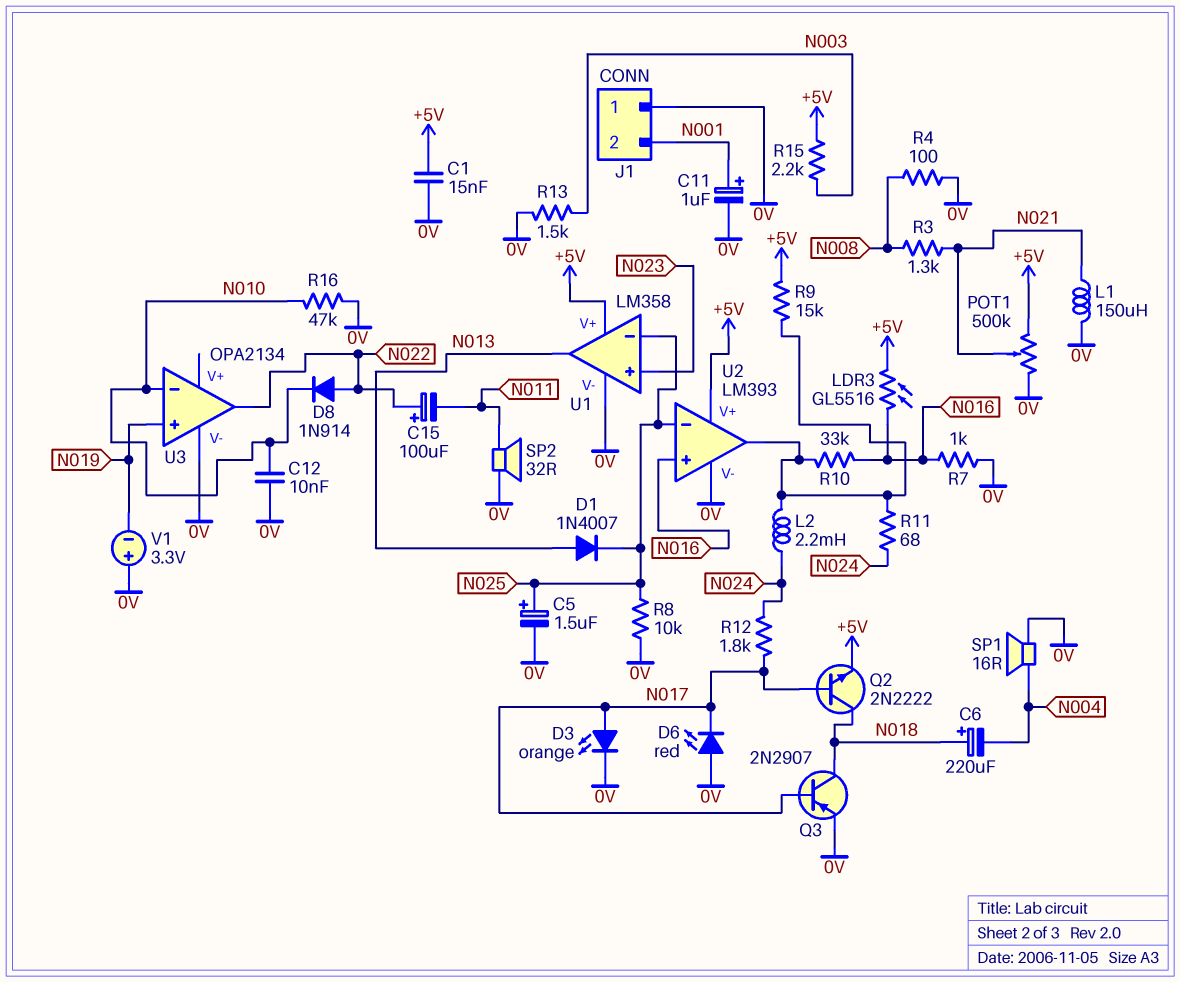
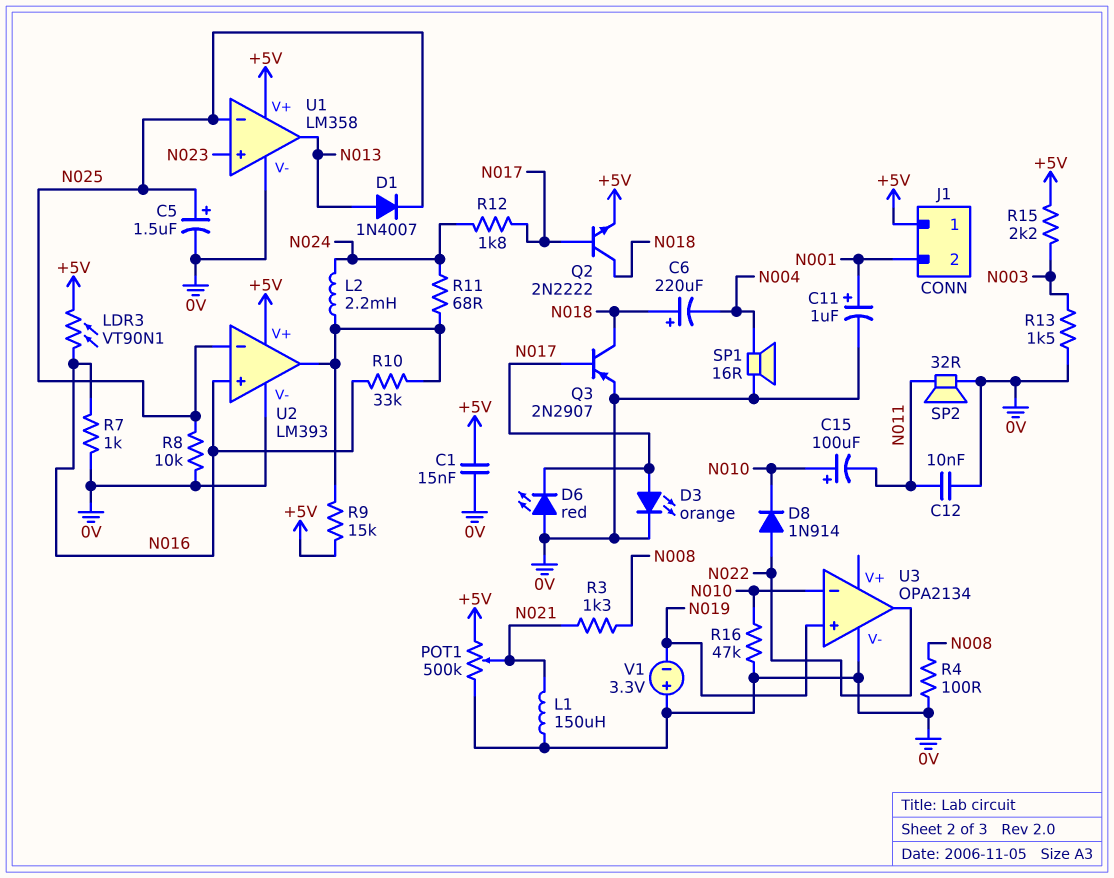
C12: 10nF (0V, N010) -> 10nF (0V, N011)
C15: 100uF (plus N022, minus N011) -> 100uF (plus N010, minus N011)
J1 pin 1: 0V -> +5V
LDR3: GL5516 (+5V, N016) -> VT90N1 (+5V, N016)

